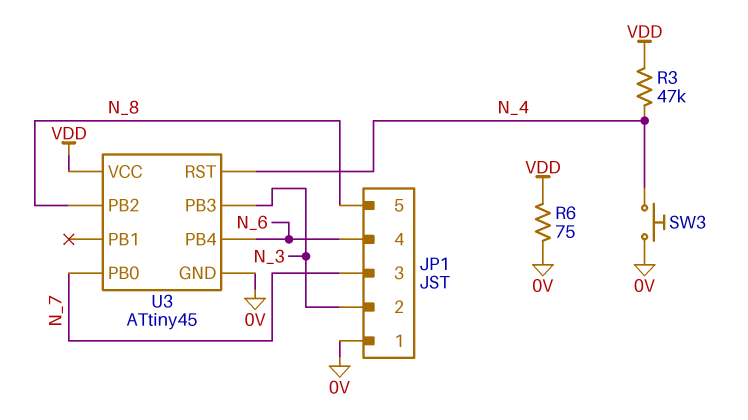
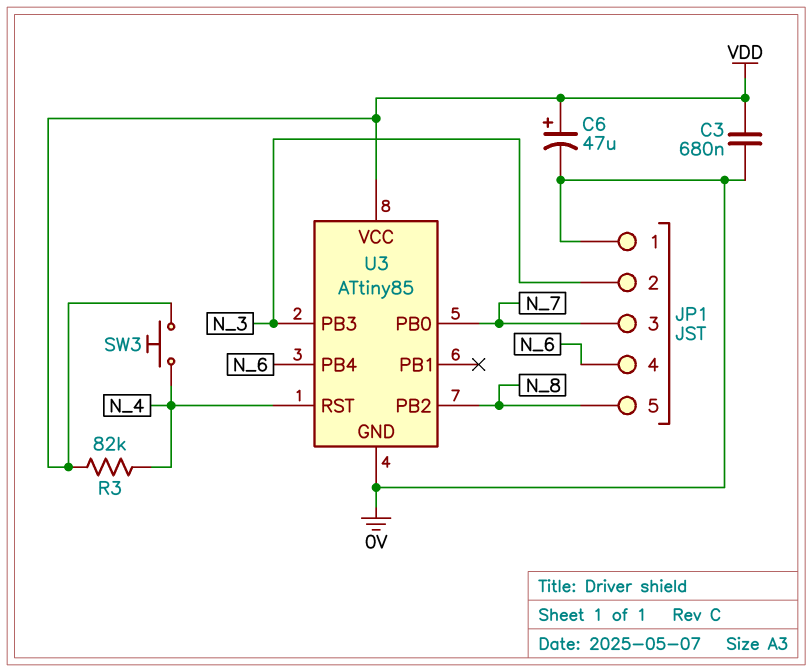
C3: none -> 680nF (0V, VDD)
C6: none -> 47uF (plus VDD, minus 0V)
R3: 47k (N_4, VDD) -> 82k (N_4, VDD)
R6: 75 (0V, VDD) -> none
SW3: button (0V, N_4) -> button (N_4, VDD)
U3: ATtiny45 -> ATtiny85

